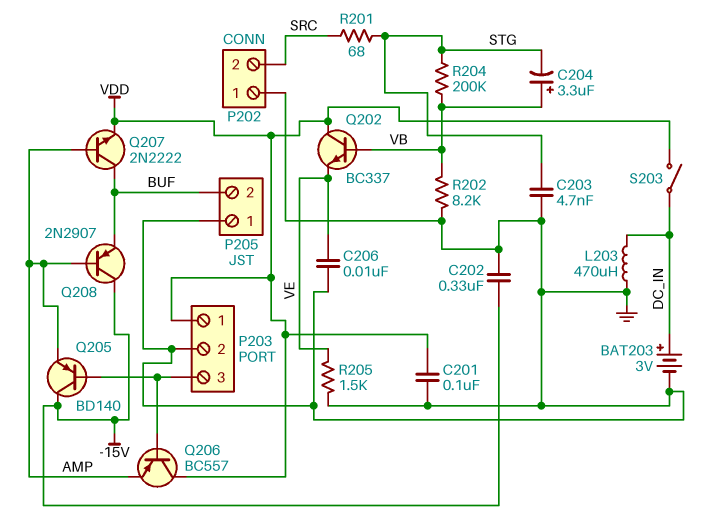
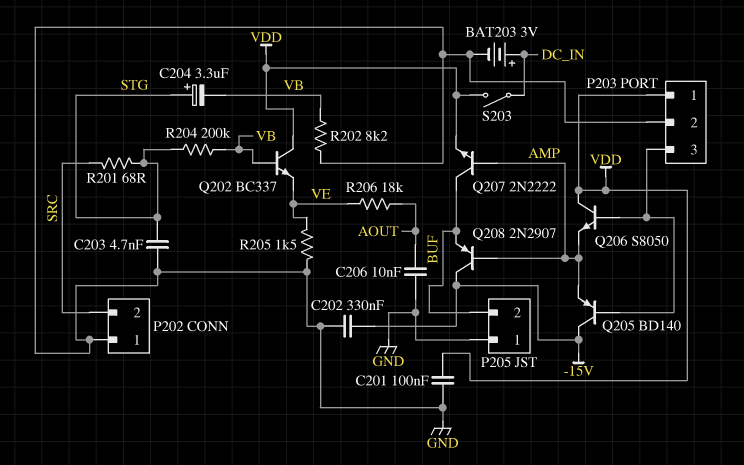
C204: 3.3uF (plus VB, minus STG) -> 3.3uF (plus STG, minus VB)
C206: 10nF (GND, VE) -> 10nF (AOUT, GND)
L203: 470uH (DC_IN, GND) -> none
Q206: PNP BC557 (B P203/3, C VDD, E AMP) -> NPN S8050 (B P203/3, C VDD, E AMP)
R206: none -> 18k (AOUT, VE)

